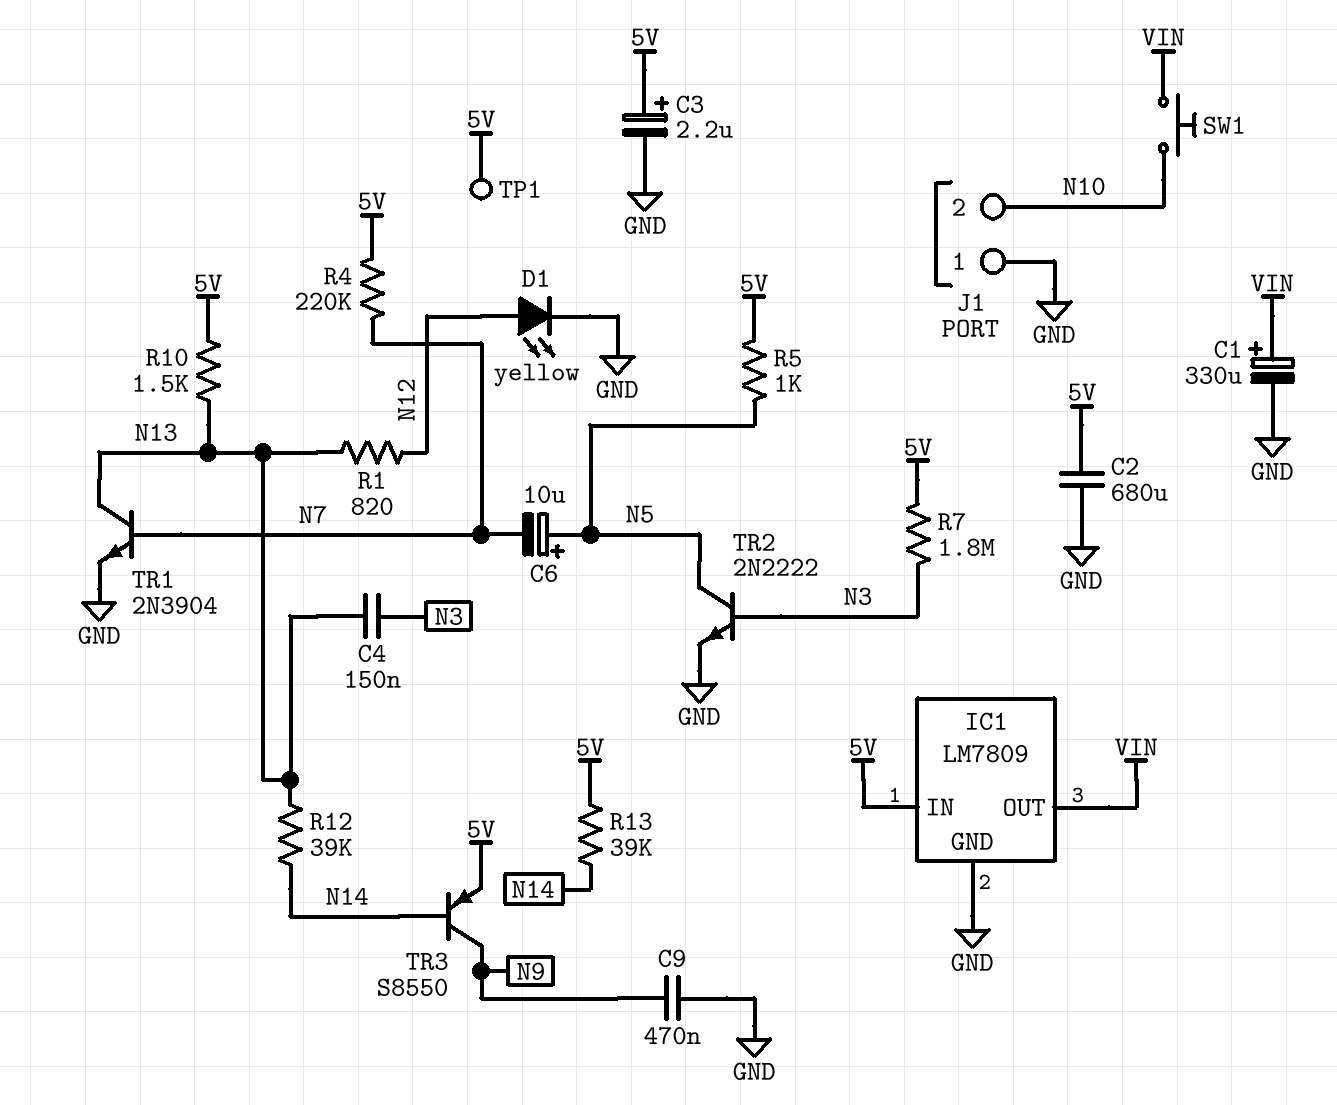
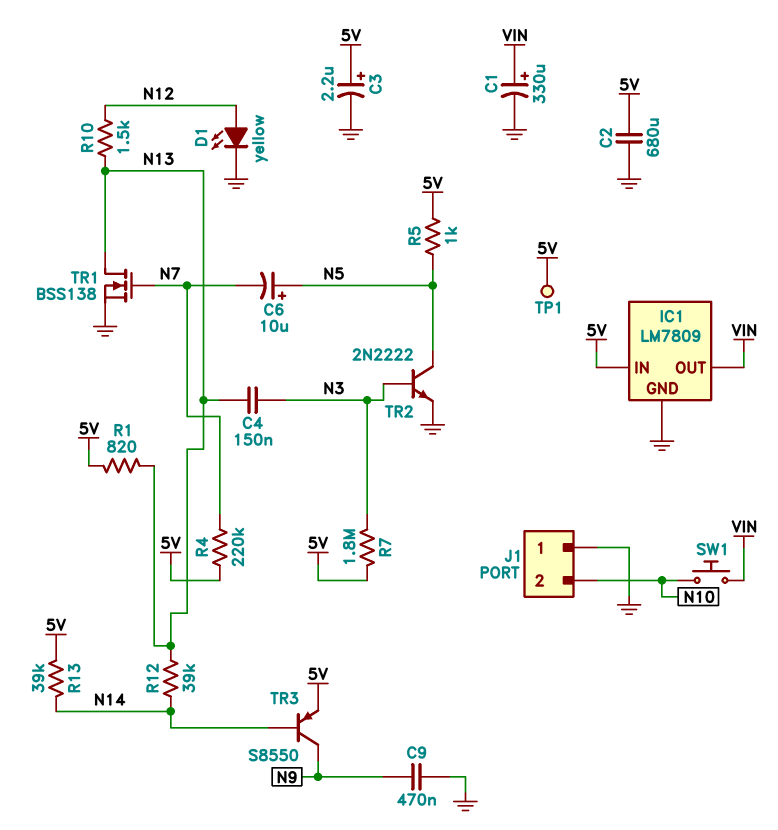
R1: 820 (N12, N13) -> 820 (5V, N13)
R10: 1.5k (5V, N13) -> 1.5k (N12, N13)
TR1: NPN 2N3904 (B N7, C N13, E GND) -> NMOS BSS138 (G N7, D N13, S GND)

